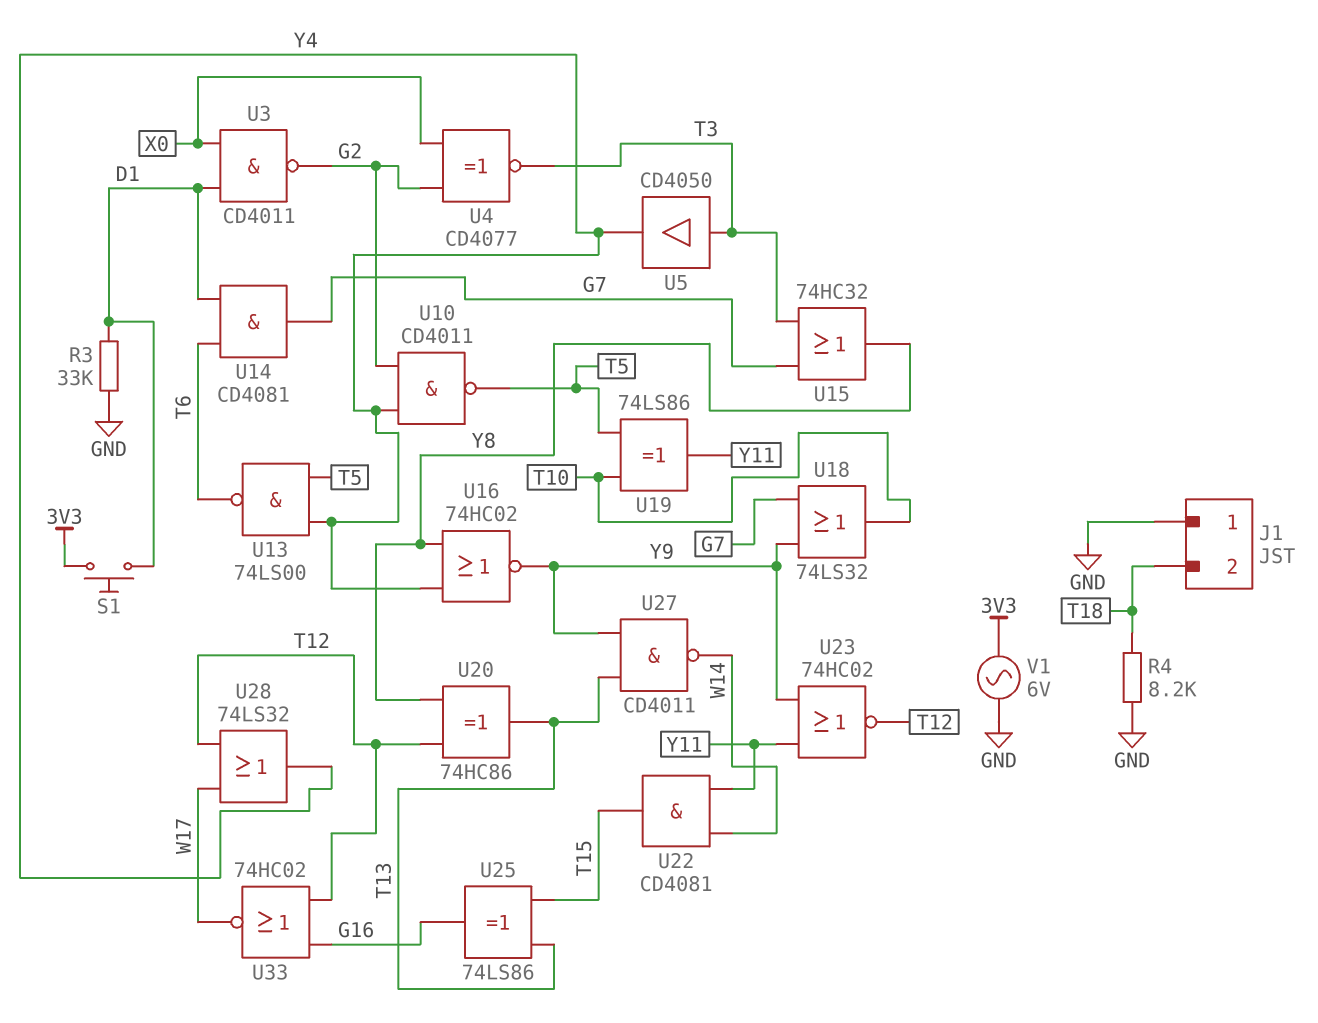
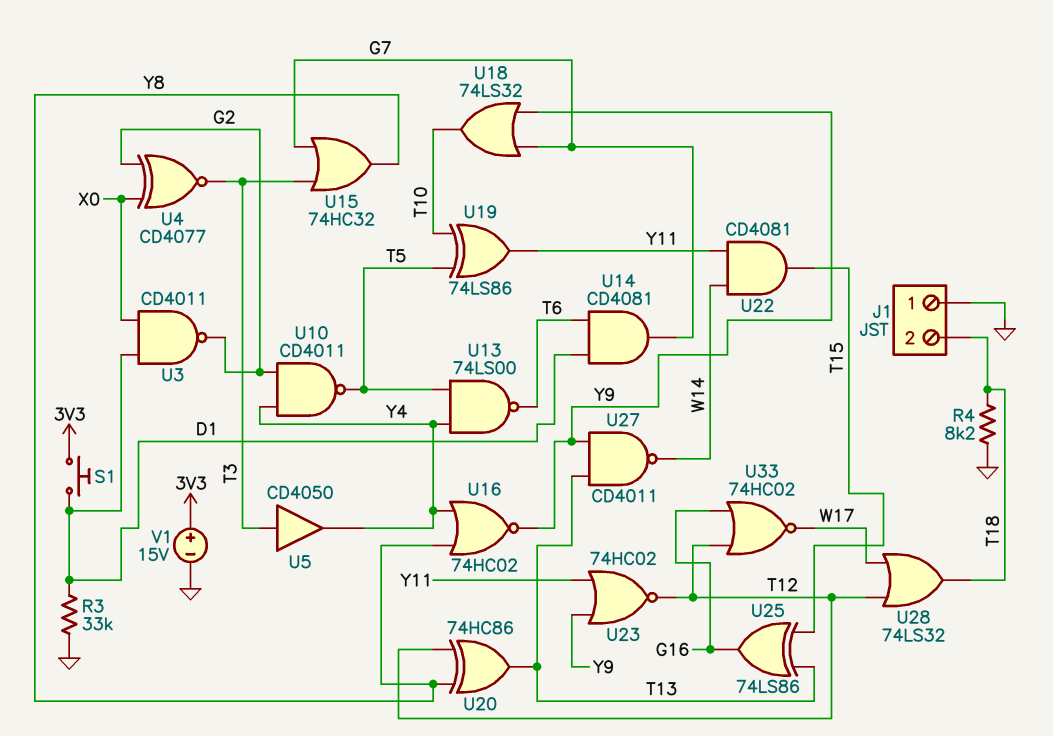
U28: OR 74LS32 (in T12, in W17, out Y4) -> OR 74LS32 (in T12, in W17, out T18)
V1: AC 6V (3V3, GND) -> 15V (plus 3V3, minus GND)

